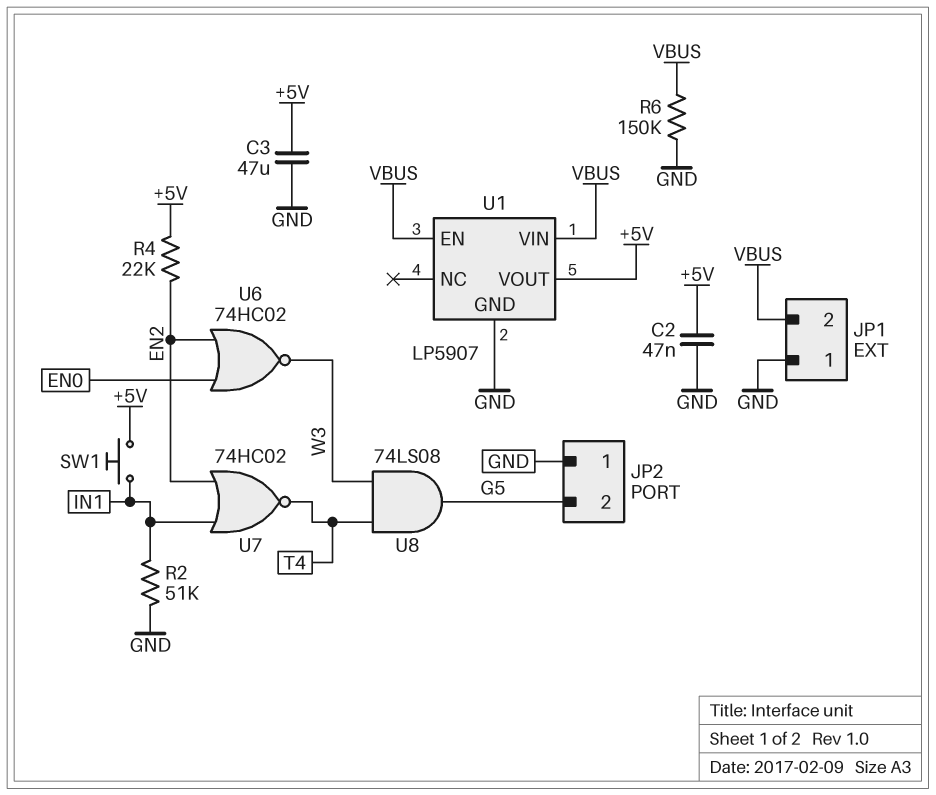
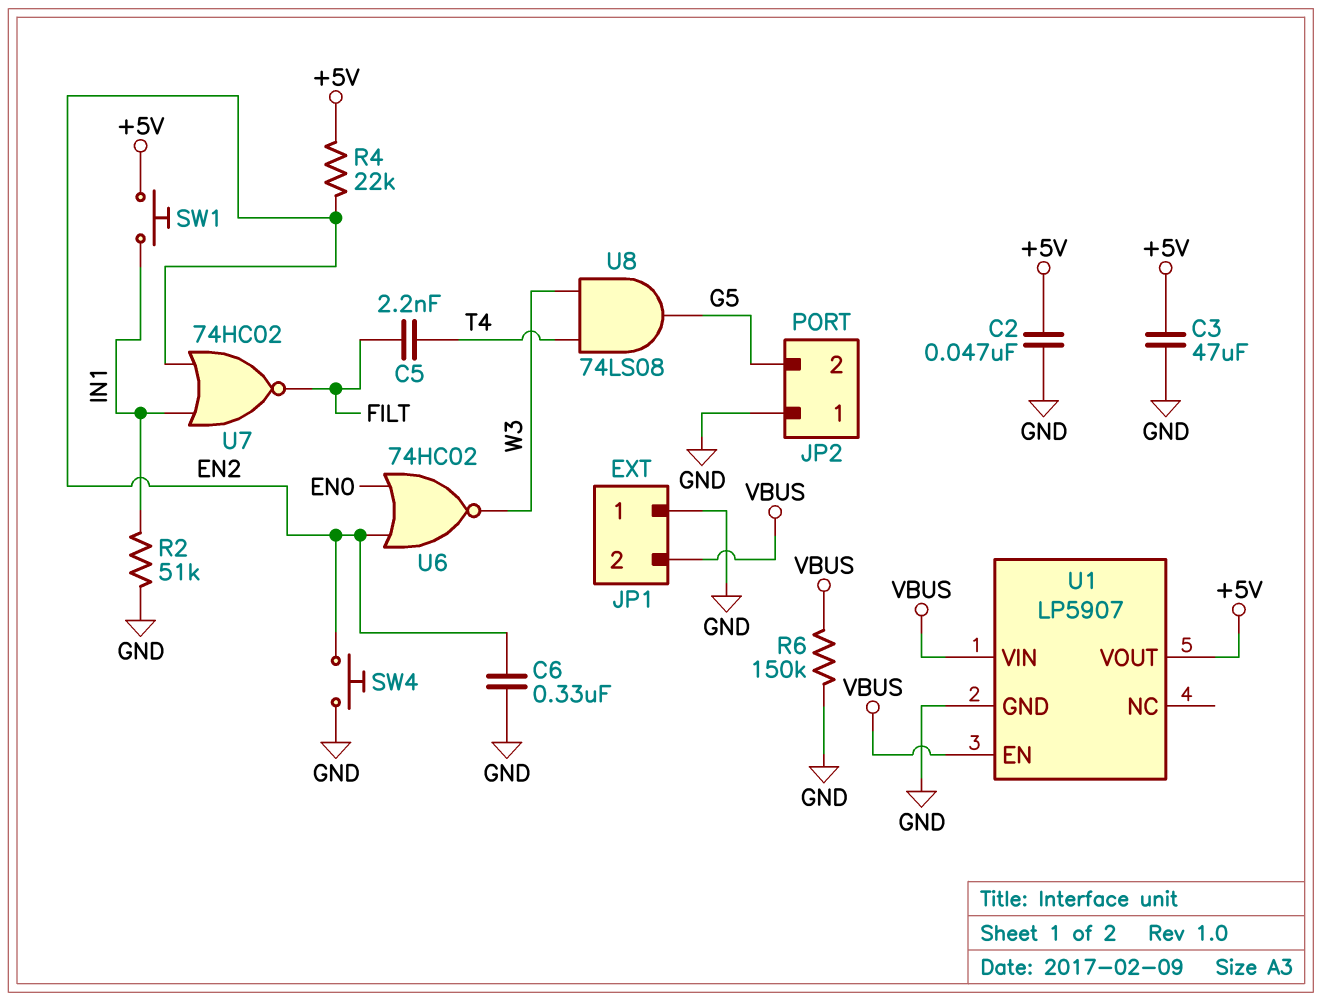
C5: none -> 2.2nF (FILT, T4)
C6: none -> 330nF (EN2, GND)
SW4: none -> button (EN2, GND)
U7: NOR 74HC02 (in EN2, in IN1, out T4) -> NOR 74HC02 (in EN2, in IN1, out FILT)

